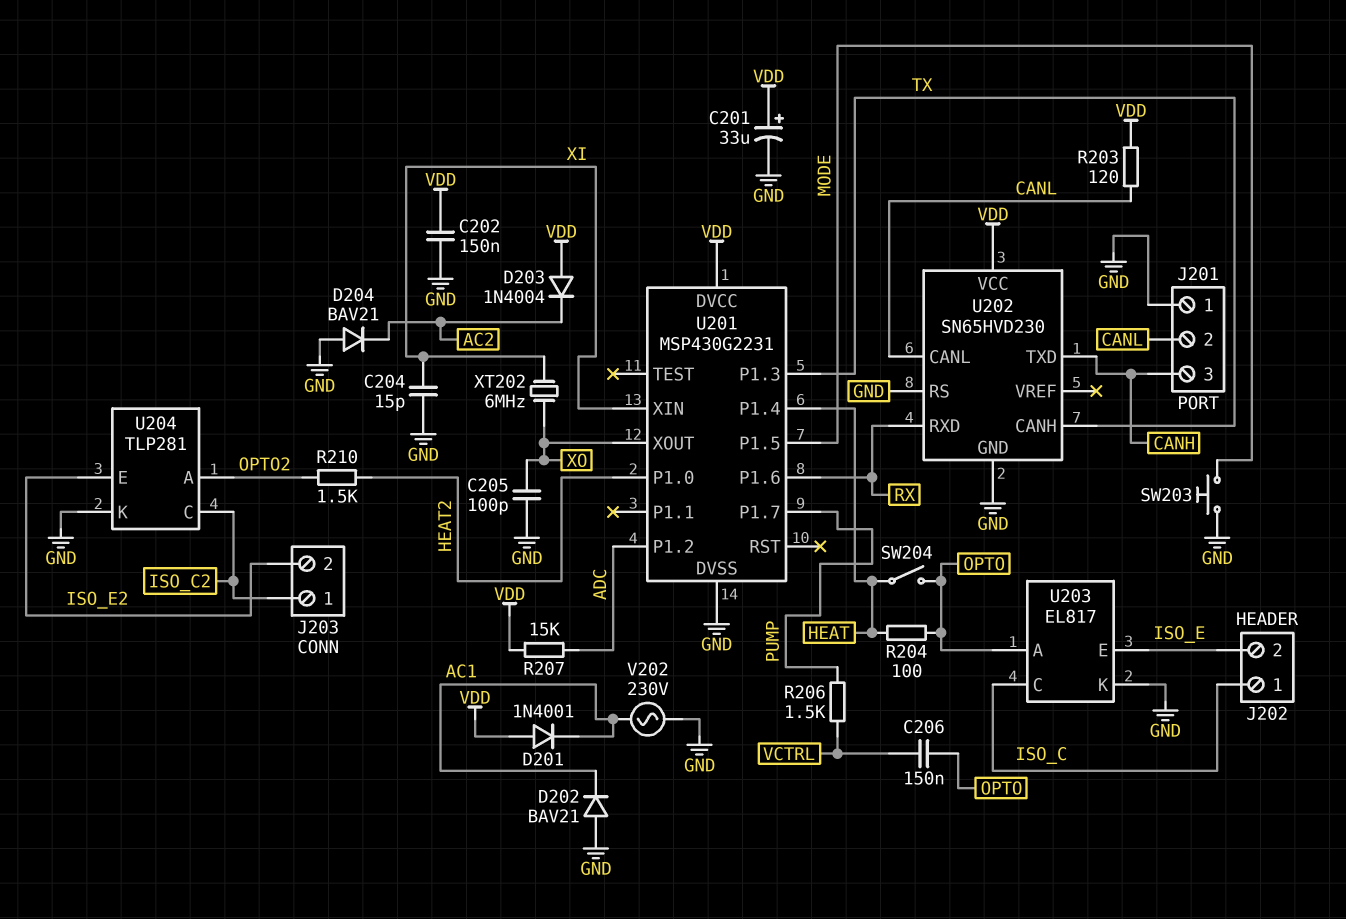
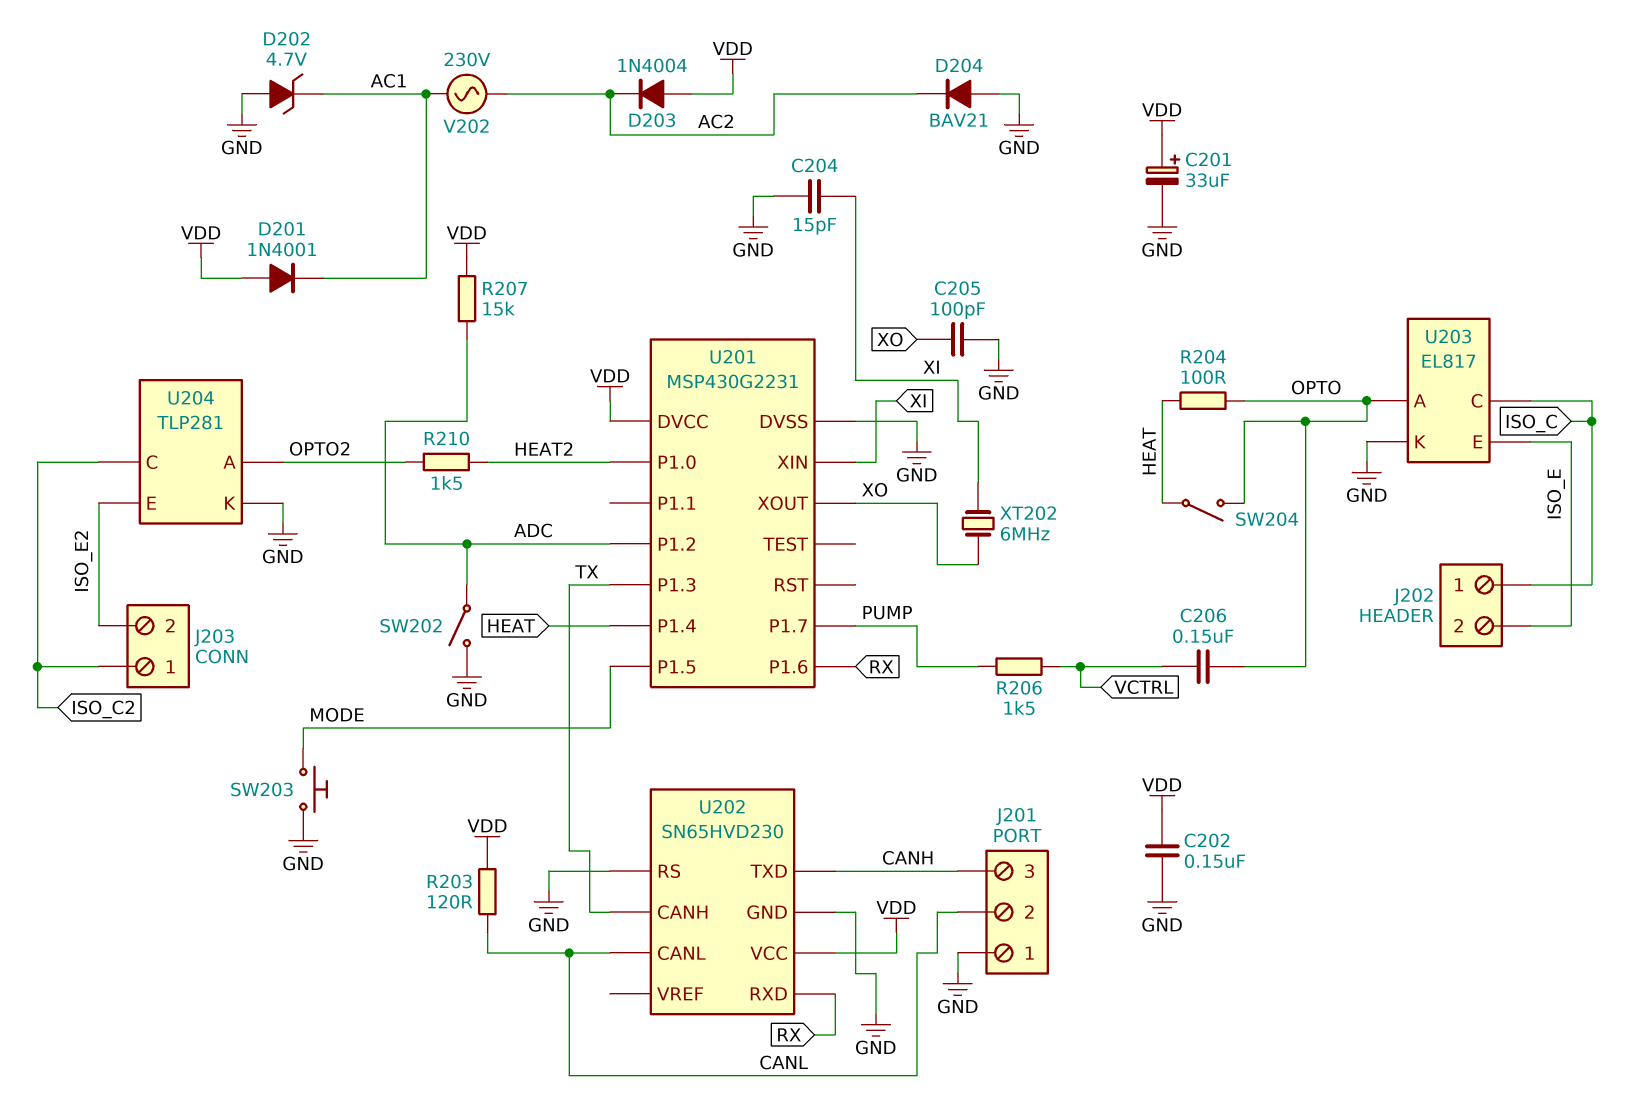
D202: diode BAV21 (A GND, K AC1) -> zener 4.7V (A GND, K AC1)
SW202: none -> switch (ADC, GND)
V202: AC 230V (AC1, GND) -> AC 230V (AC1, AC2)

